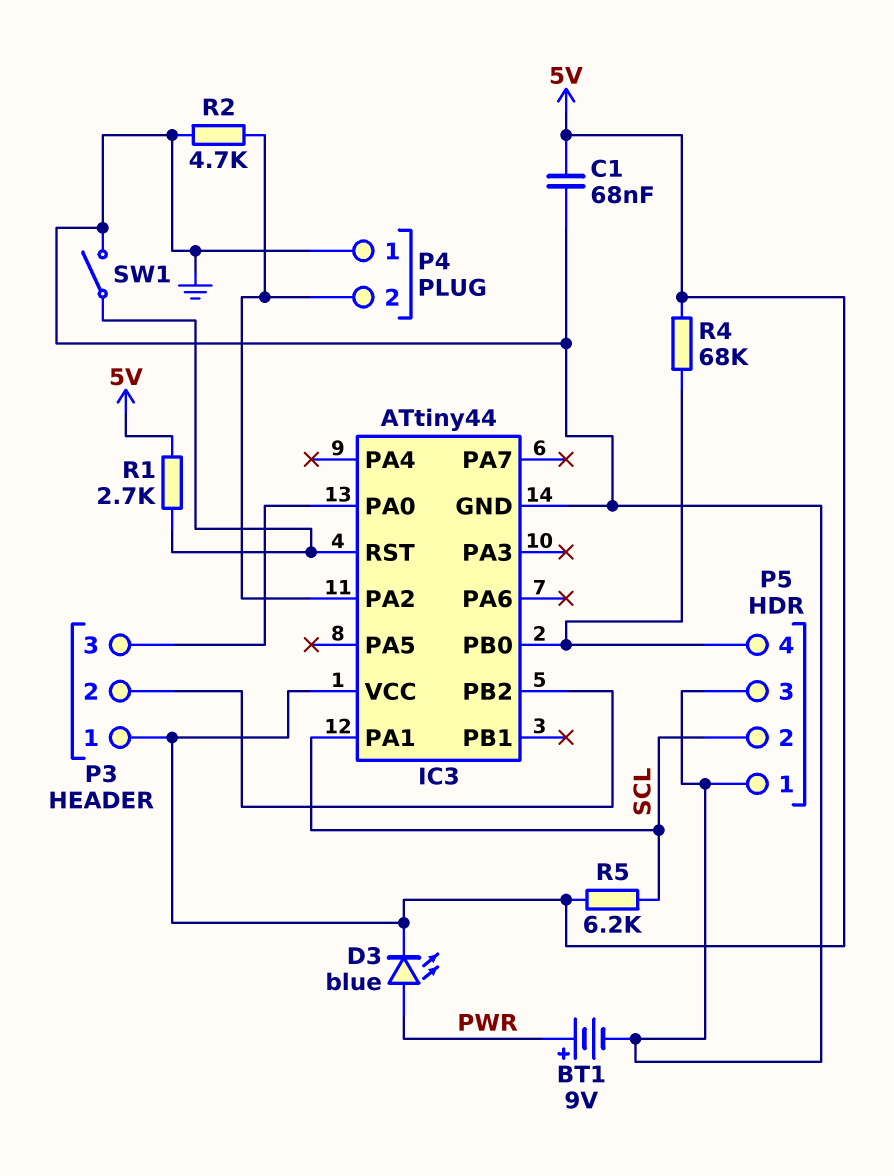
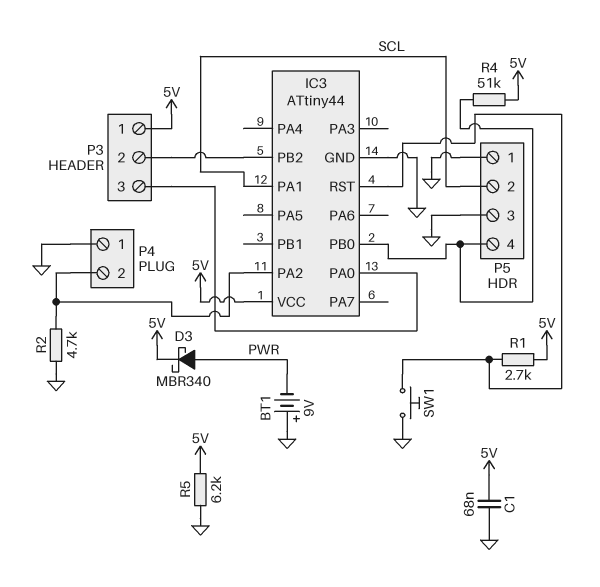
BT1: 9V (plus PWR, minus GND) -> 9V (plus GND, minus PWR)
D3: LED blue (A PWR, K 5V) -> schottky MBR340 (A PWR, K 5V)
R4: 68k (5V, IC3/PB0) -> 51k (5V, IC3/PB0)
R5: 6.2k (5V, SCL) -> 6.2k (5V, GND)
SW1: switch (GND, IC3/RST) -> button (GND, IC3/RST)

